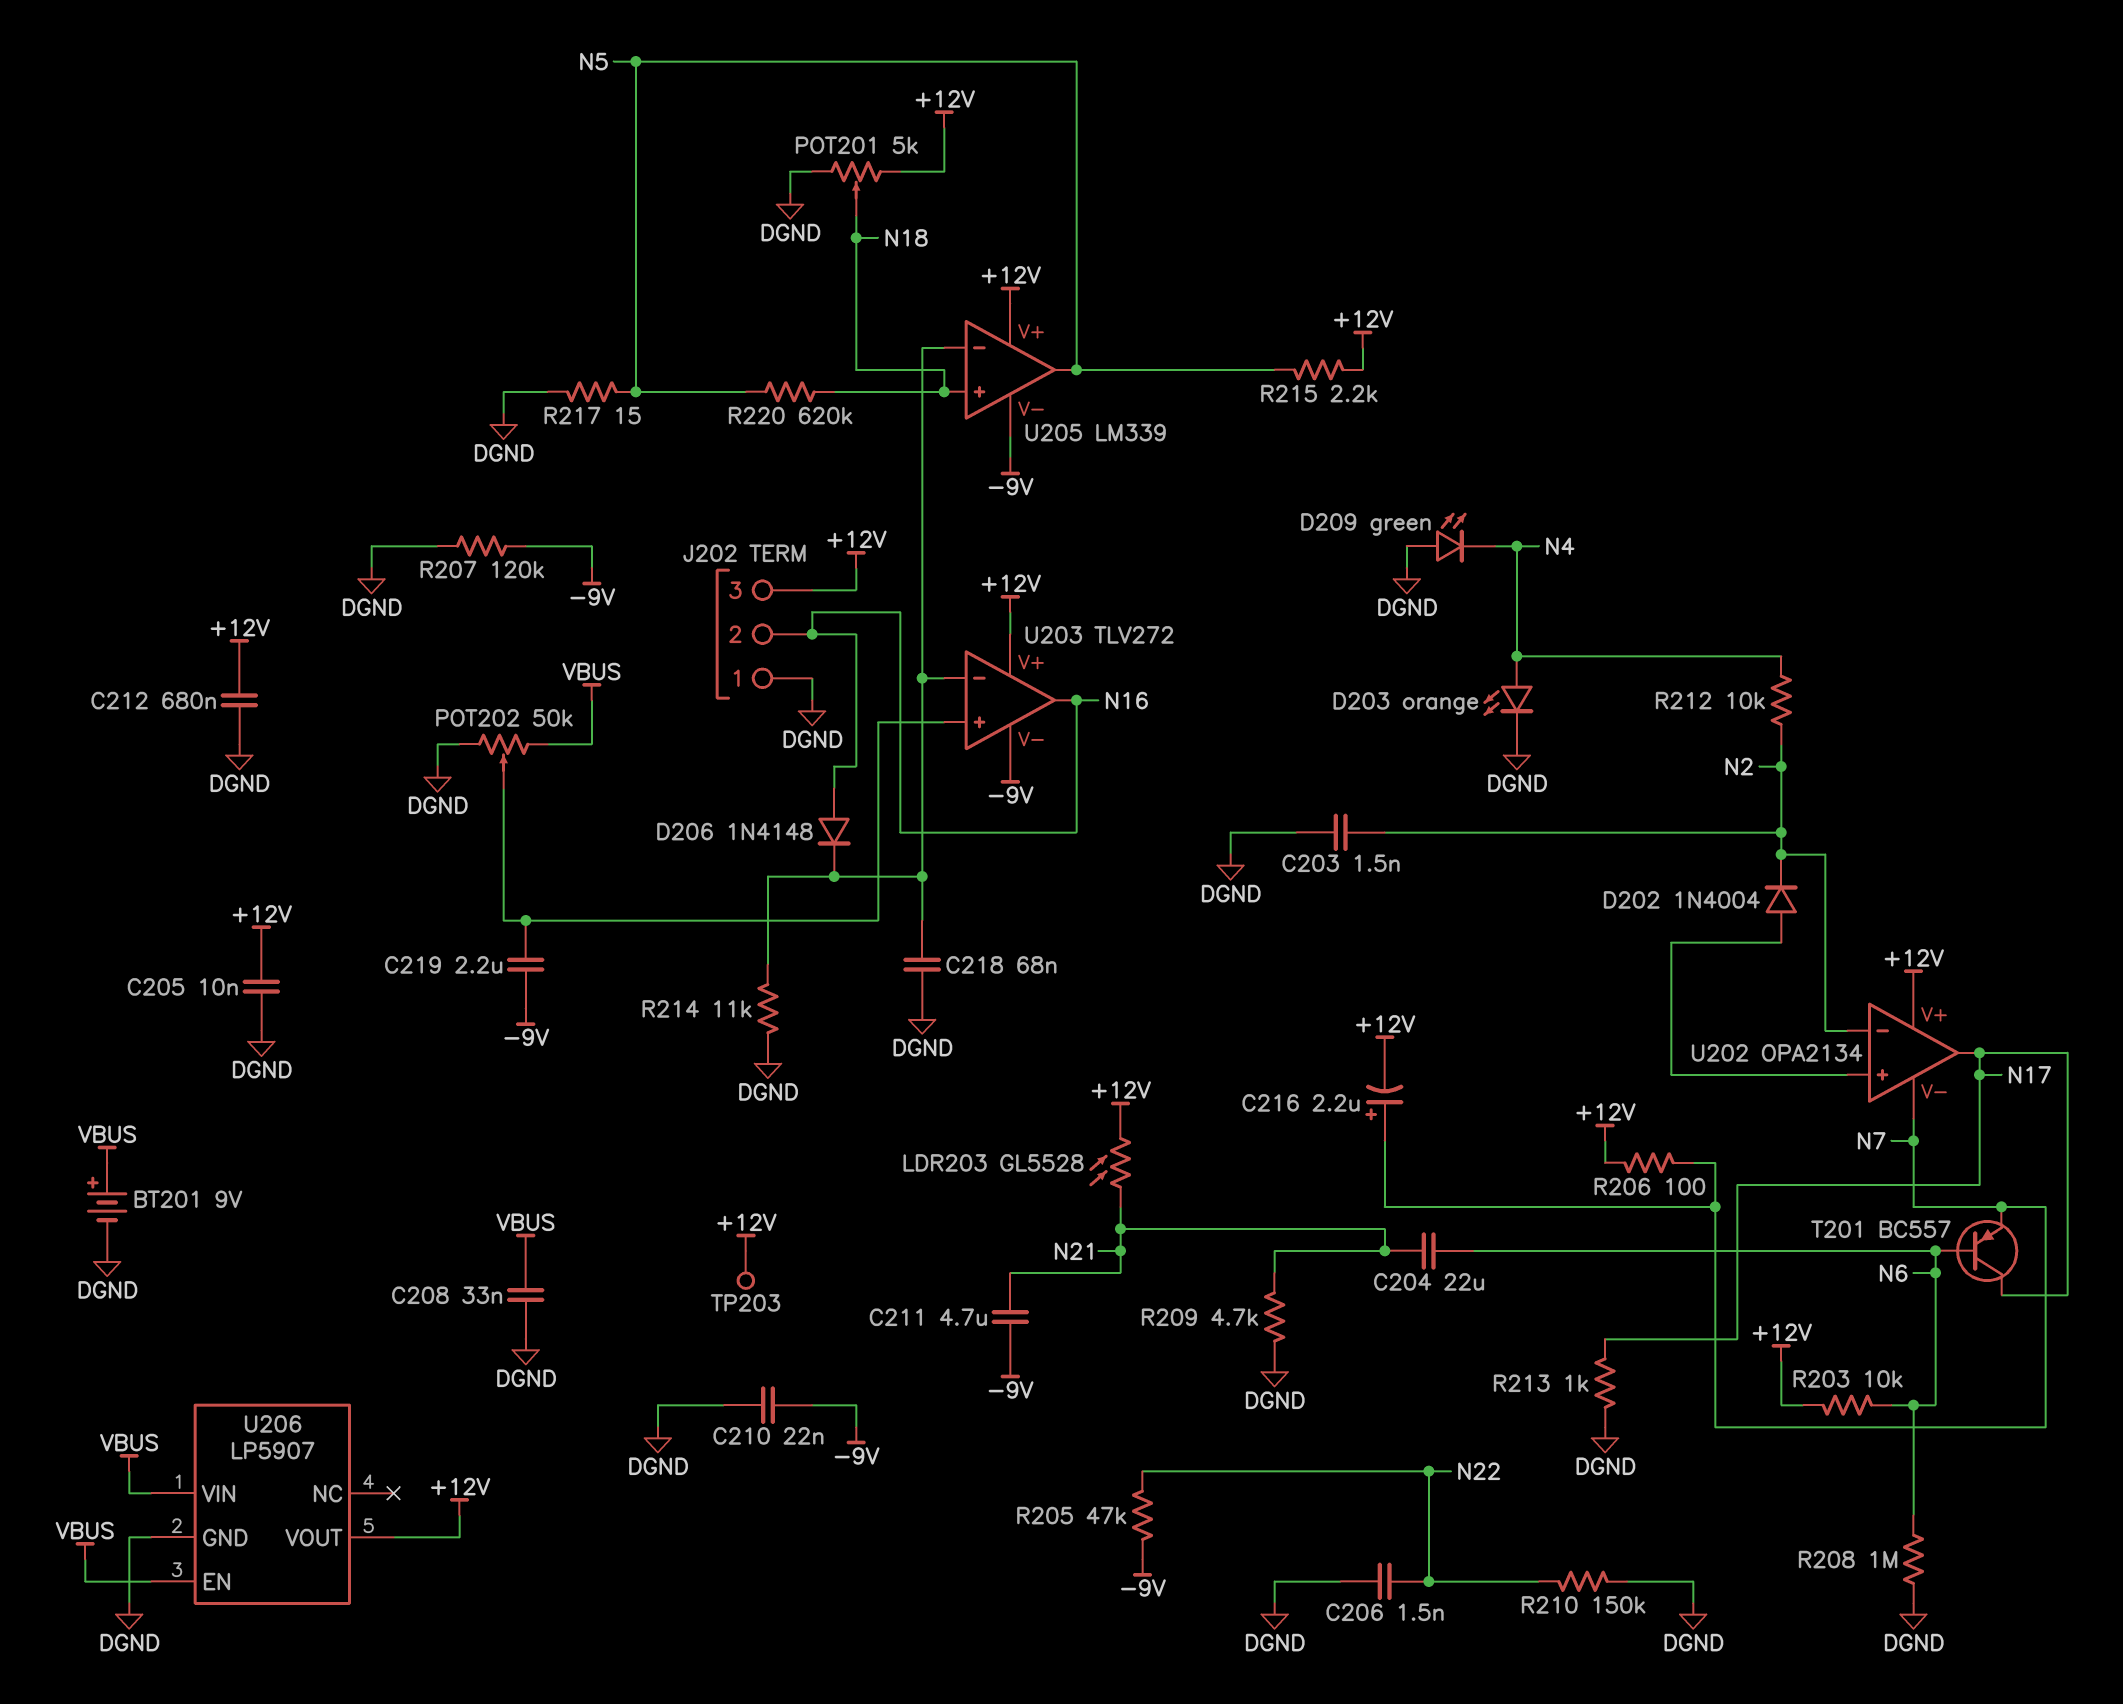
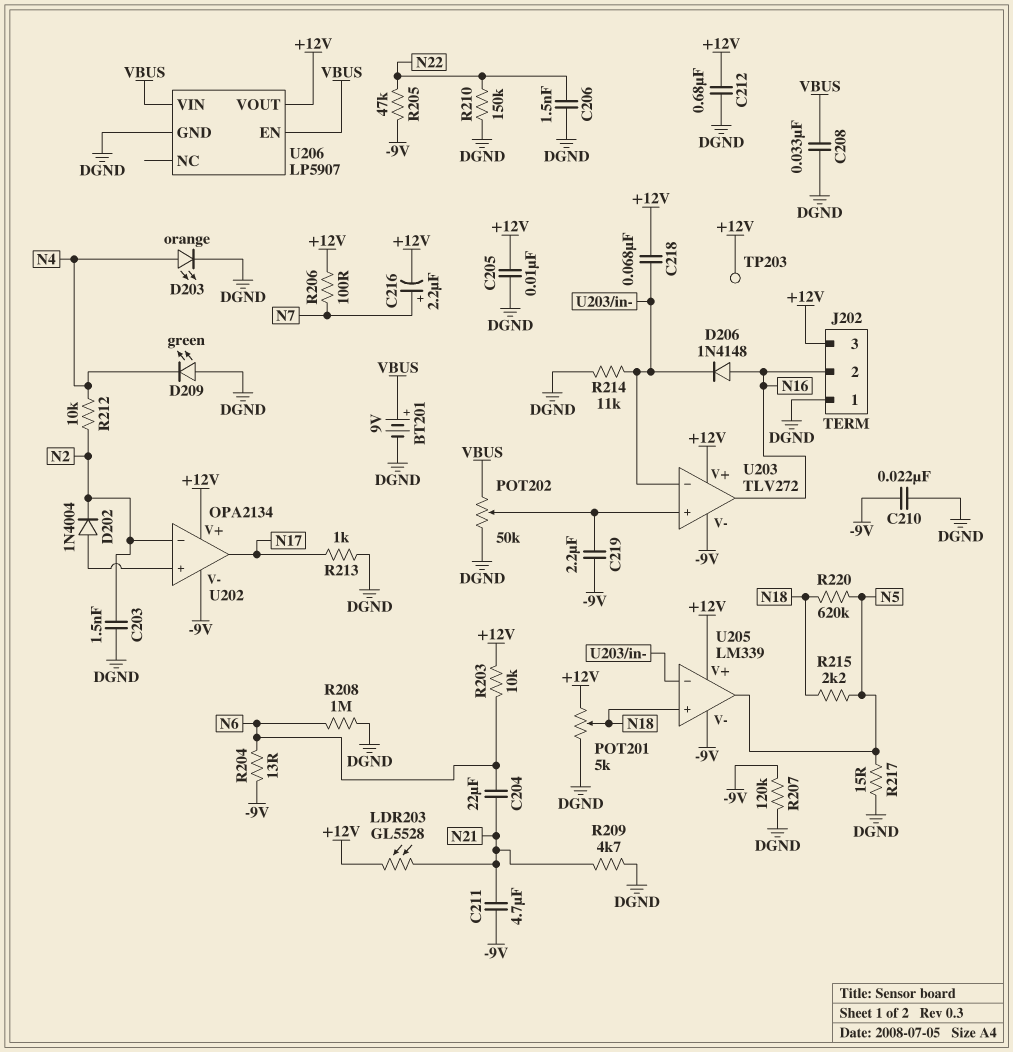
C218: 68nF (DGND, U203/in-) -> 68nF (+12V, U203/in-)
R204: none -> 13 (-9V, N6)
R215: 2.2k (+12V, N5) -> 2.2k (N5, N18)
T201: PNP BC557 (B N6, C N17, E N7) -> none
U202 pin V-: N7 -> -9V

